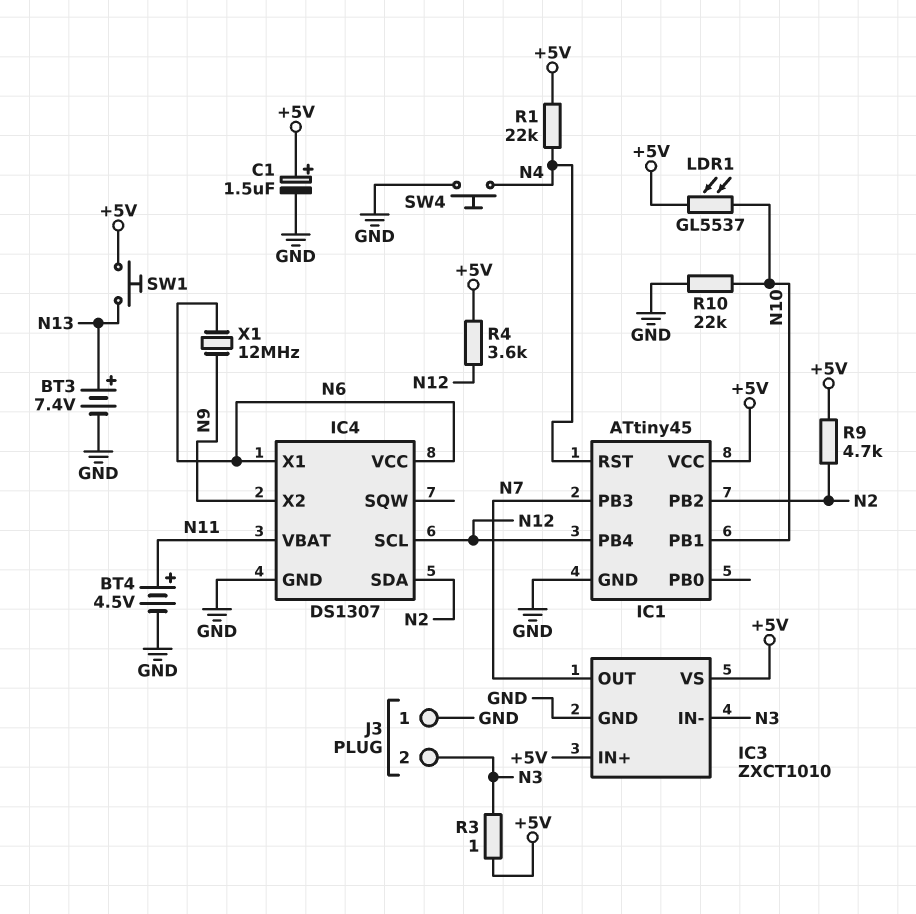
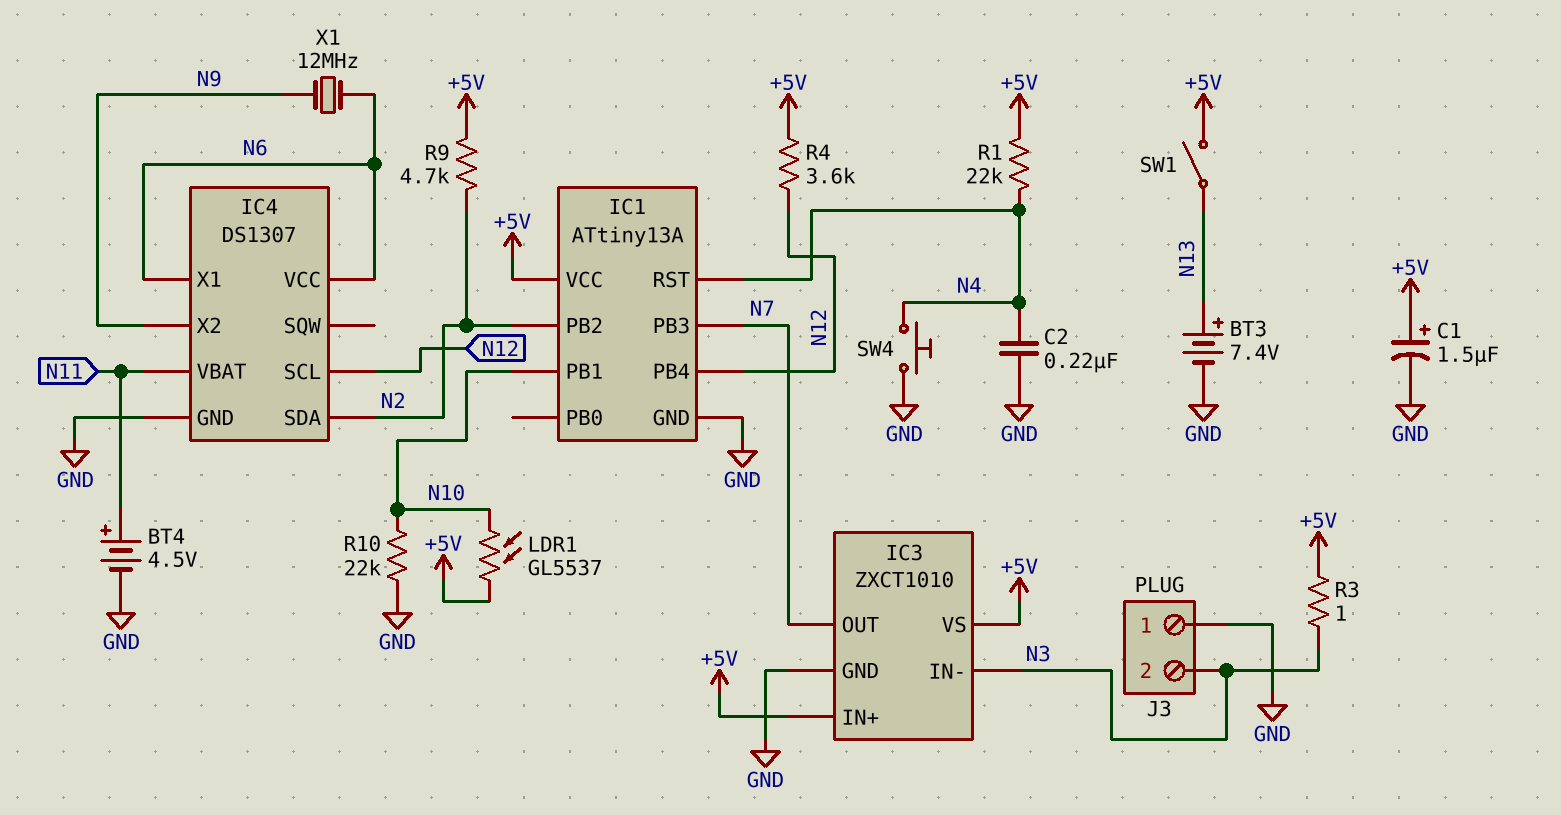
C2: none -> 220nF (GND, N4)
IC1: ATtiny45 -> ATtiny13A
SW1: button (+5V, N13) -> switch (+5V, N13)

